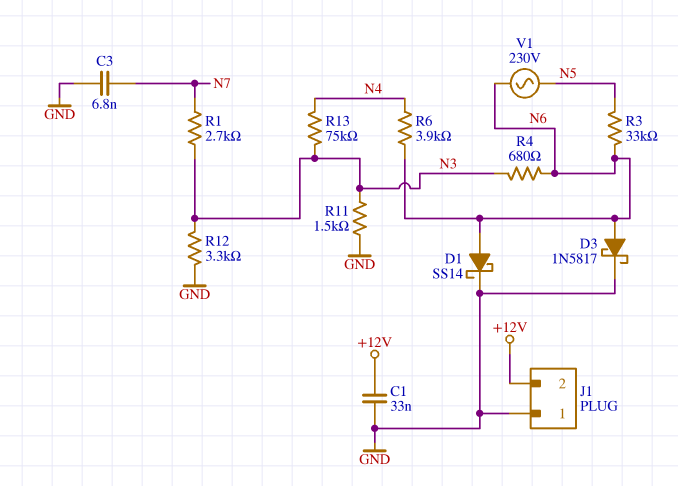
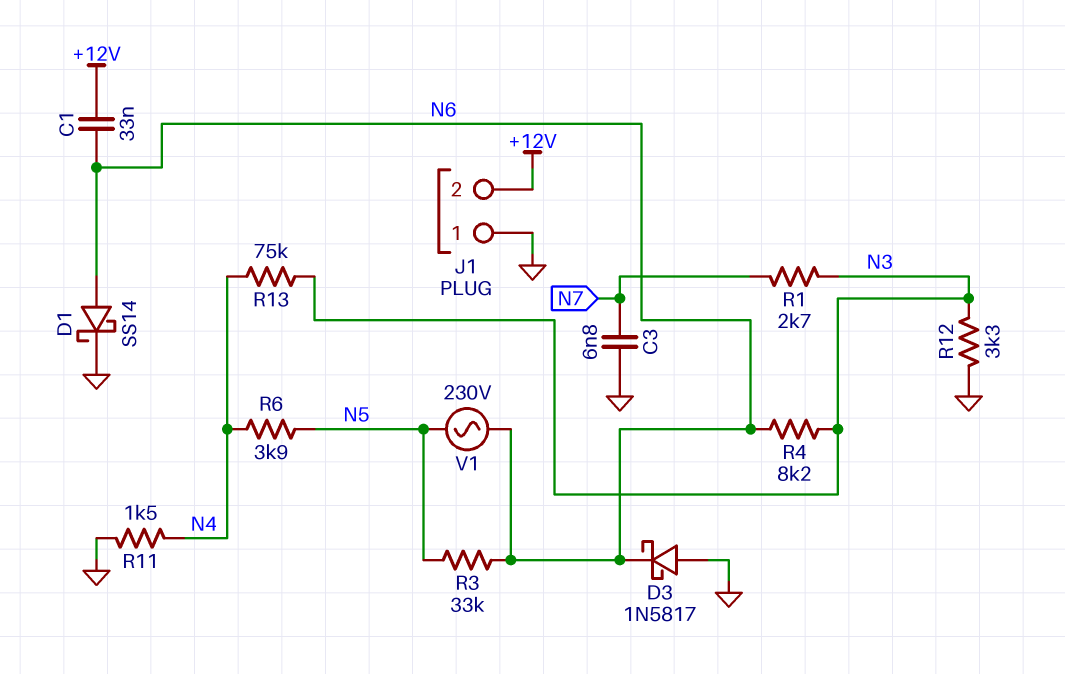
C1: 33nF (+12V, GND) -> 33nF (+12V, N6)
D3: schottky 1N5817 (A N6, K GND) -> schottky 1N5817 (A GND, K N6)
R4: 680 (N3, N6) -> 8.2k (N3, N6)
R6: 3.9k (N4, N6) -> 3.9k (N4, N5)
R11: 1.5k (GND, N3) -> 1.5k (GND, N4)

